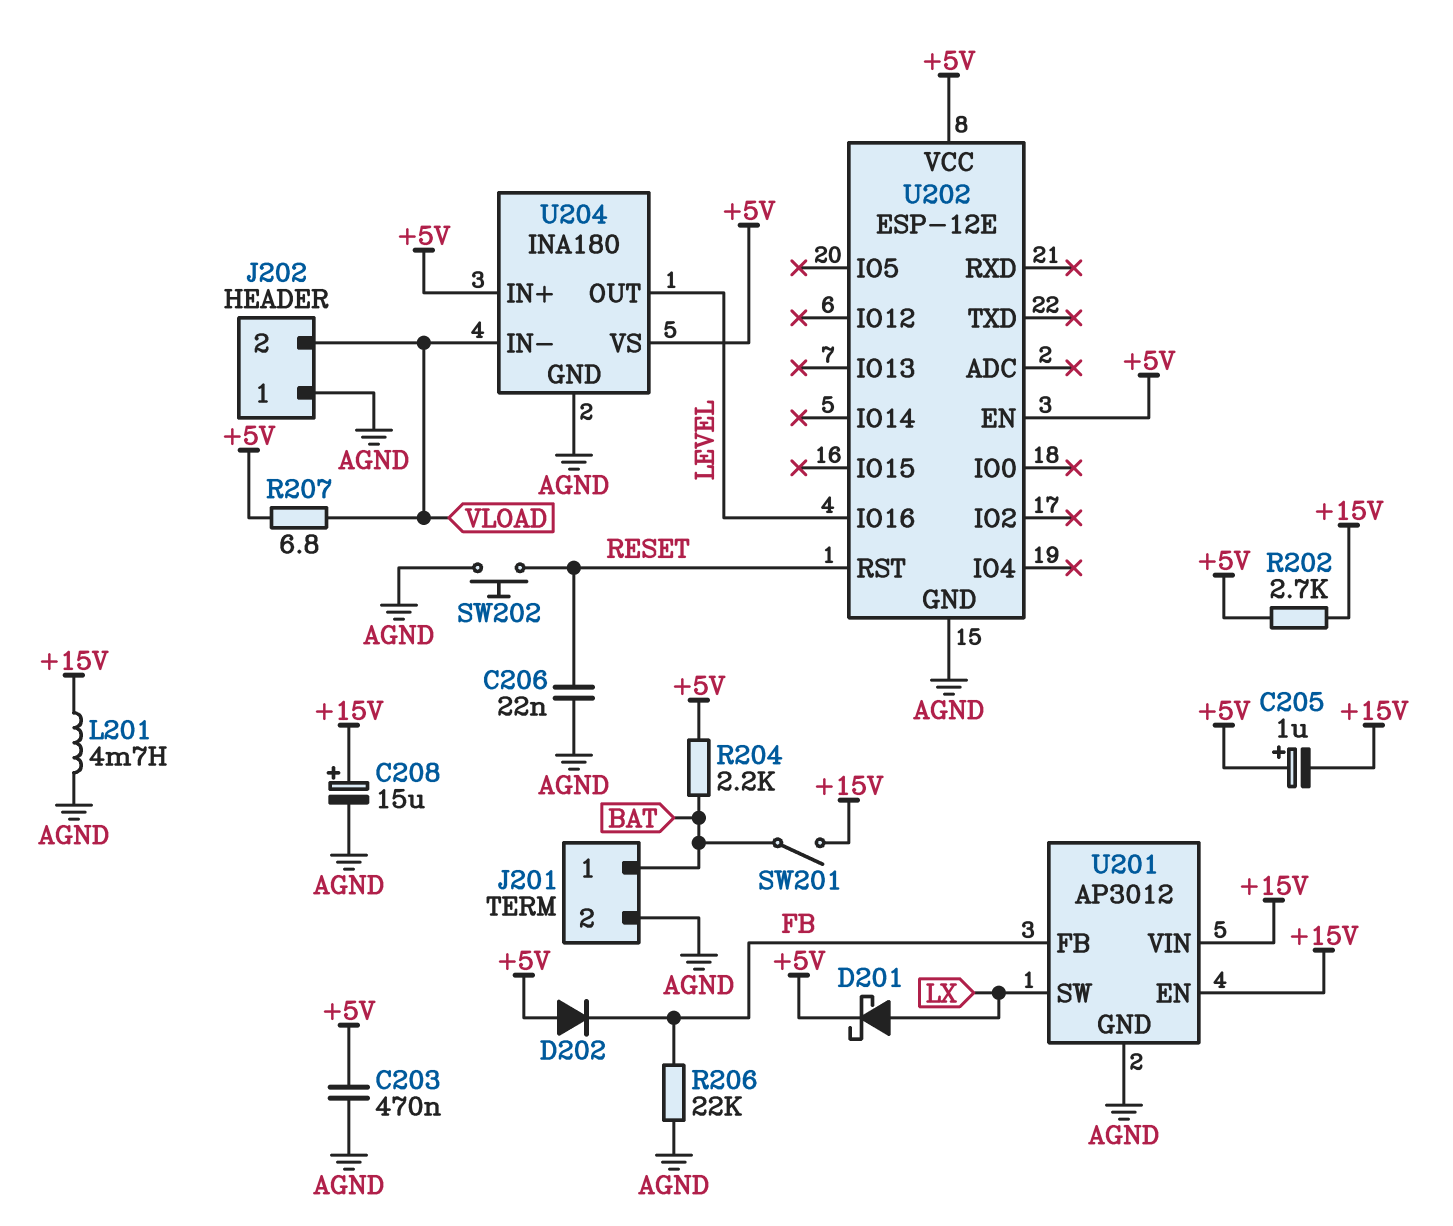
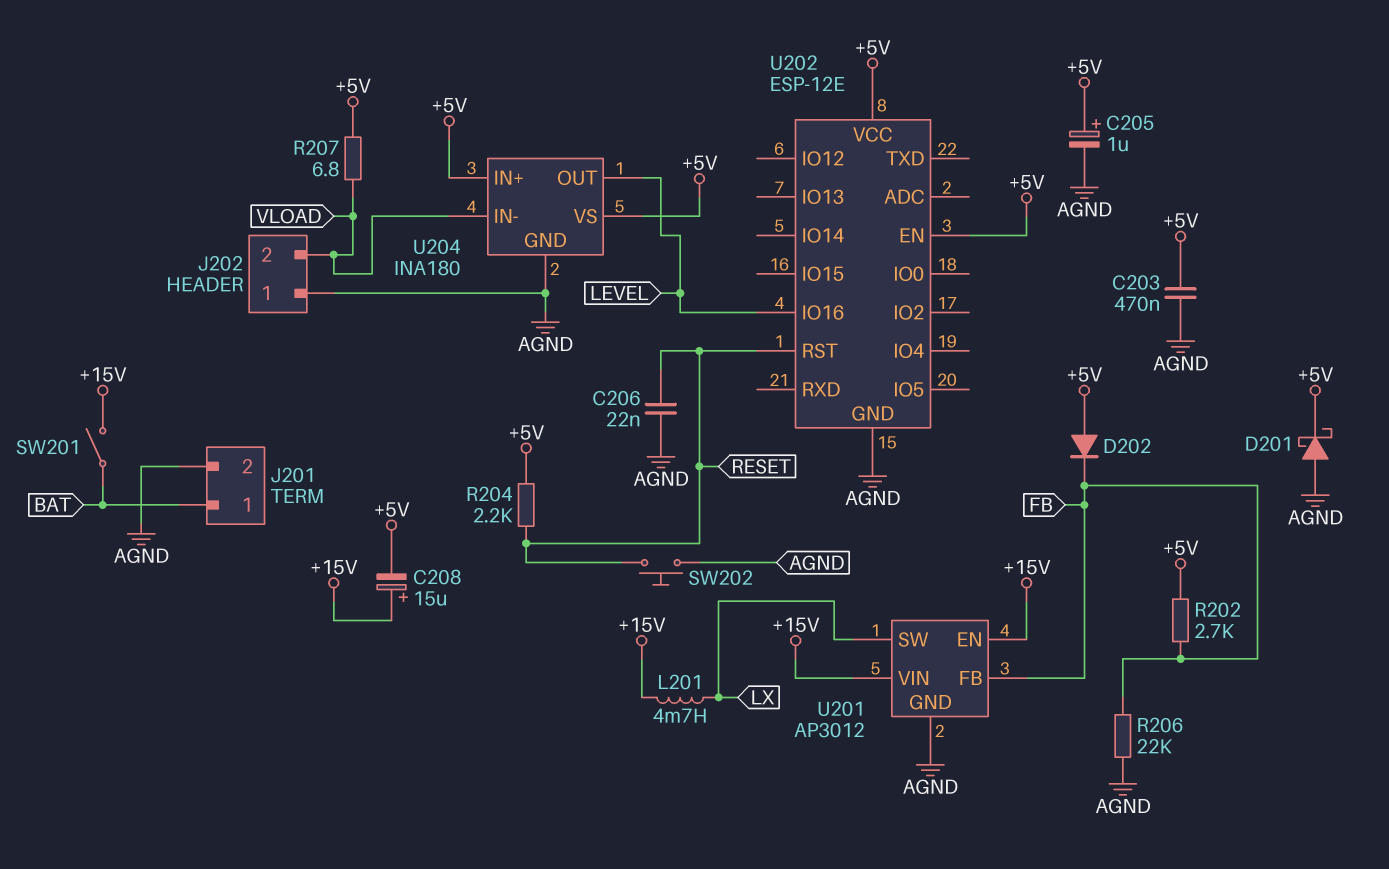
C205: 1uF (plus +5V, minus +15V) -> 1uF (plus +5V, minus AGND)
C208: 15uF (plus +15V, minus AGND) -> 15uF (plus +15V, minus +5V)
D201: schottky (A LX, K +5V) -> schottky (A AGND, K +5V)
L201: 4.7mH (+15V, AGND) -> 4.7mH (+15V, LX)
R202: 2.7k (+5V, +15V) -> 2.7k (+5V, FB)
R204: 2.2k (+5V, BAT) -> 2.2k (+5V, RESET)

